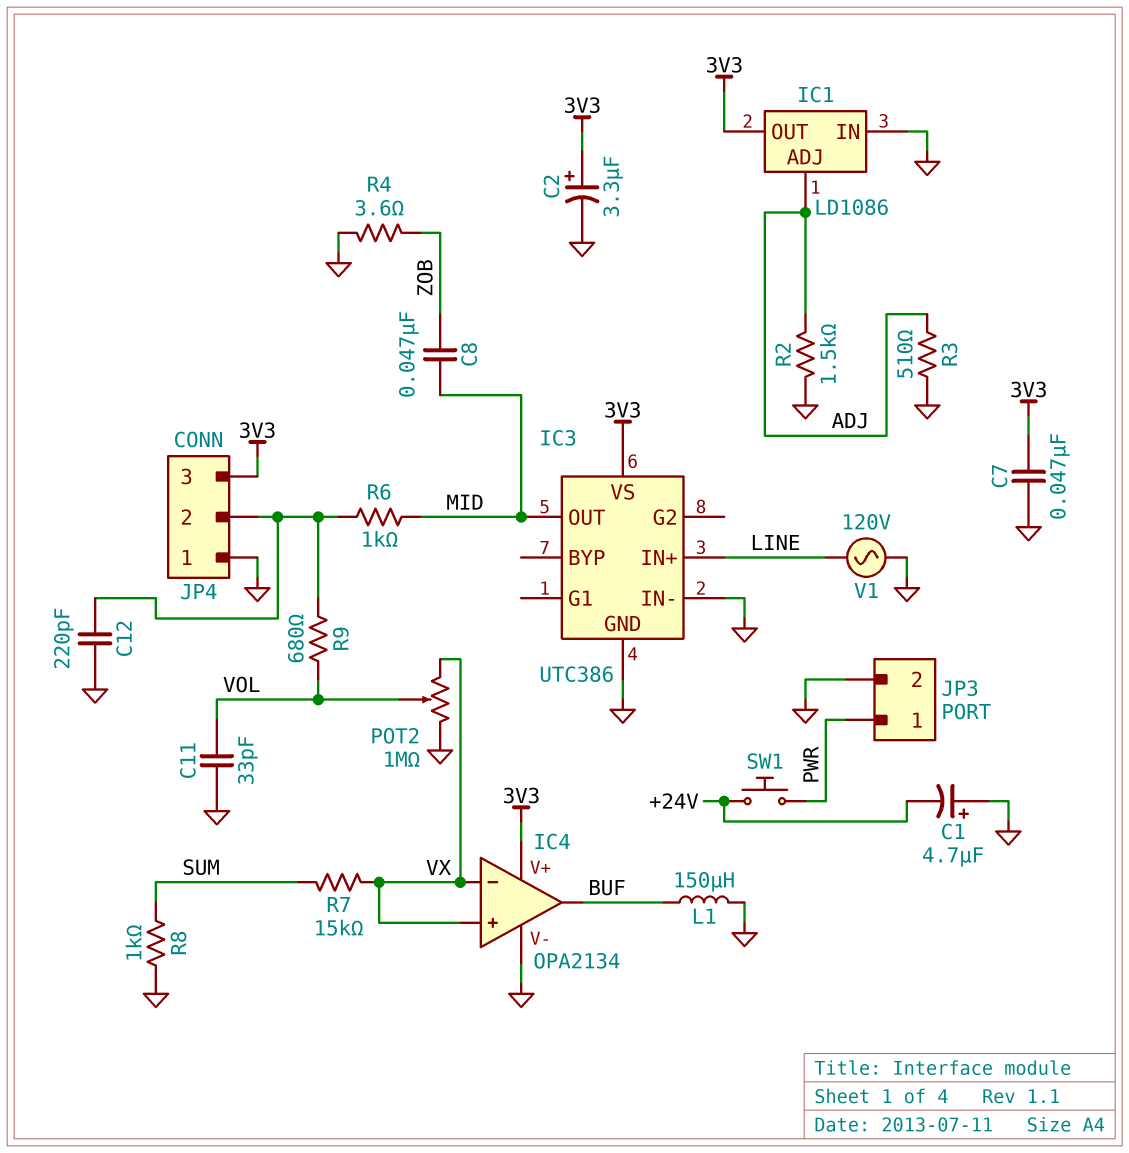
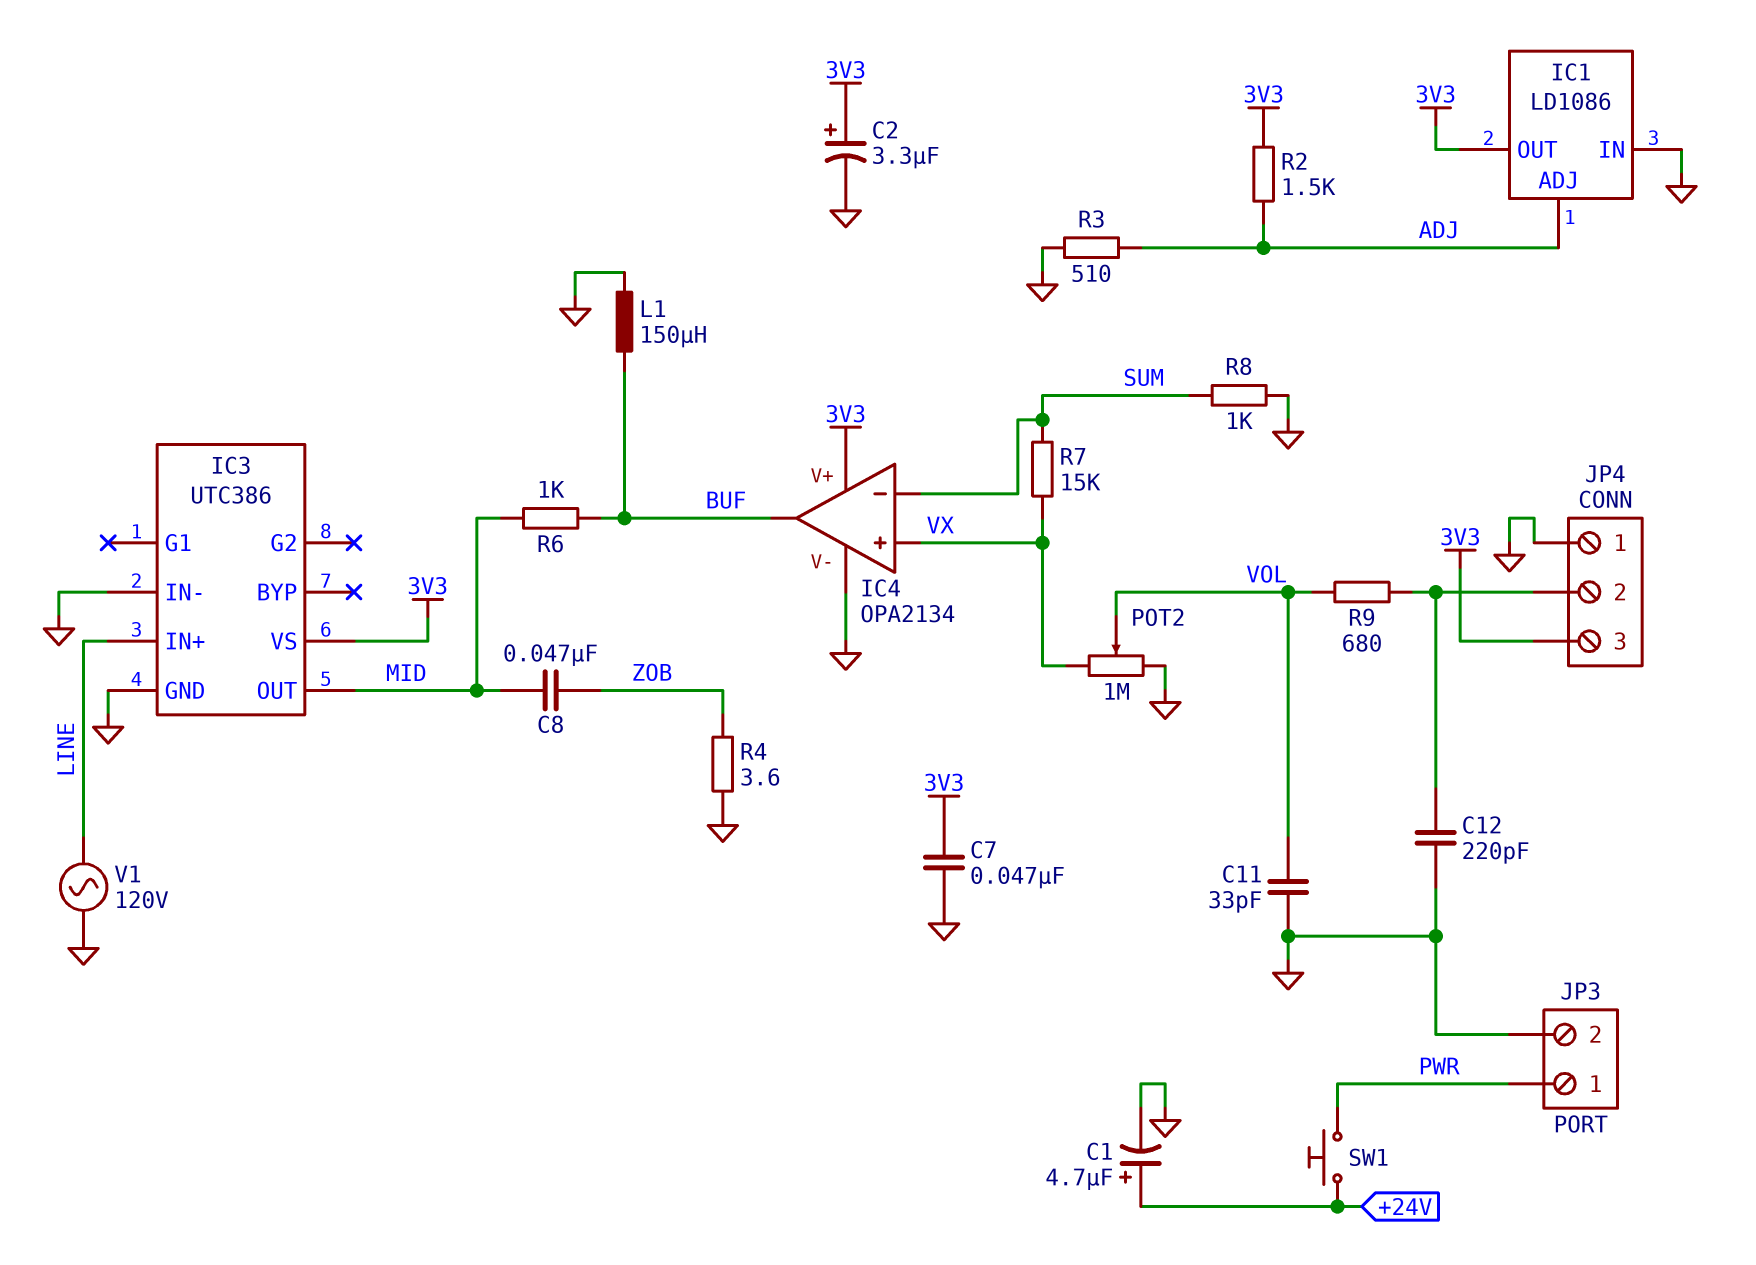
C1: 4.7uF (plus GND, minus +24V) -> 4.7uF (plus +24V, minus GND)
IC4 pin in-: VX -> SUM
R2: 1.5k (ADJ, GND) -> 1.5k (3V3, ADJ)
R6: 1k (JP4/2, MID) -> 1k (BUF, MID)

